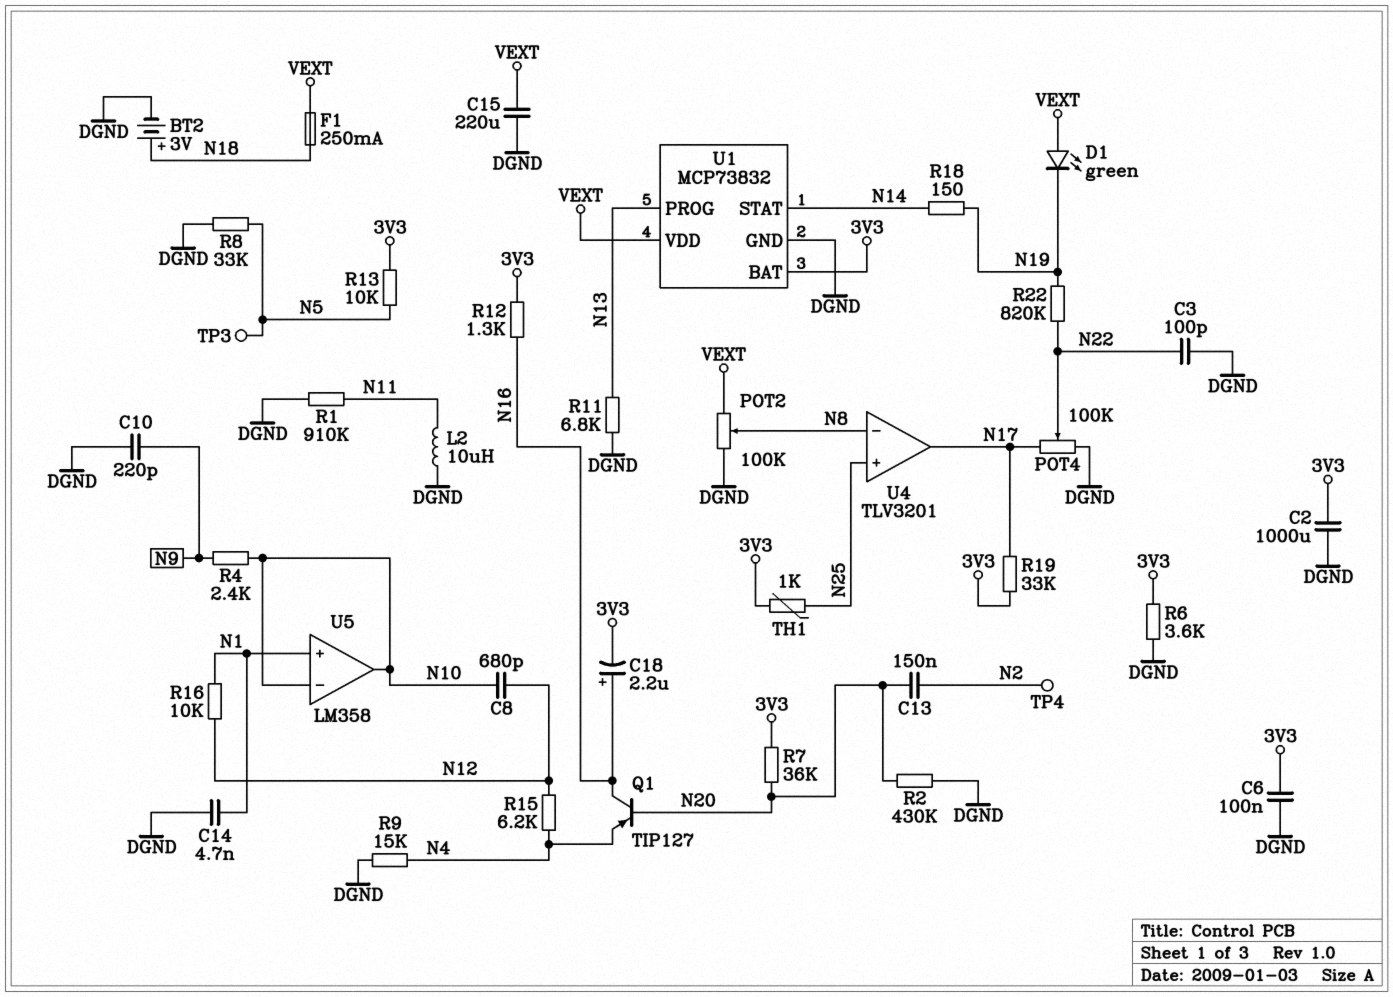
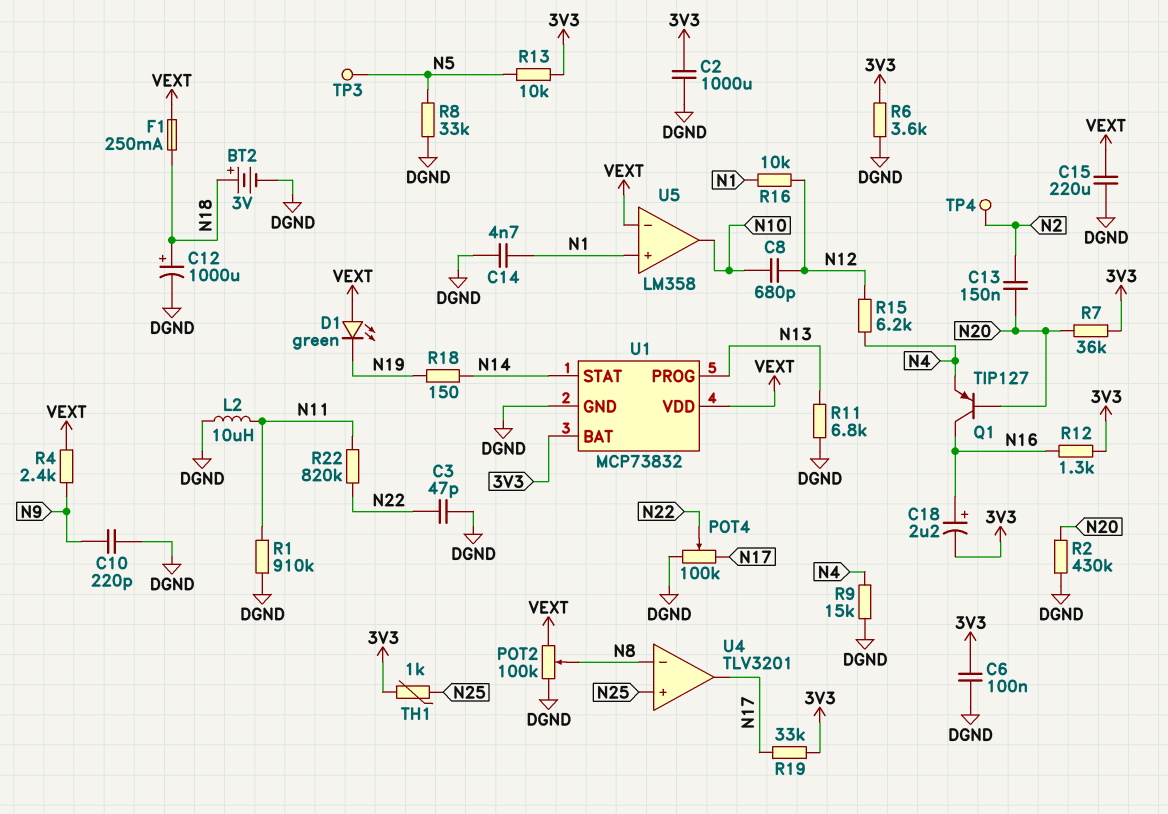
C3: 100pF (DGND, N22) -> 47pF (DGND, N22)
C12: none -> 1000uF (plus N18, minus DGND)
R4: 2.4k (N9, N10) -> 2.4k (N9, VEXT)
R22: 820k (N19, N22) -> 820k (N11, N22)
U5 pin in-: N10 -> VEXT

